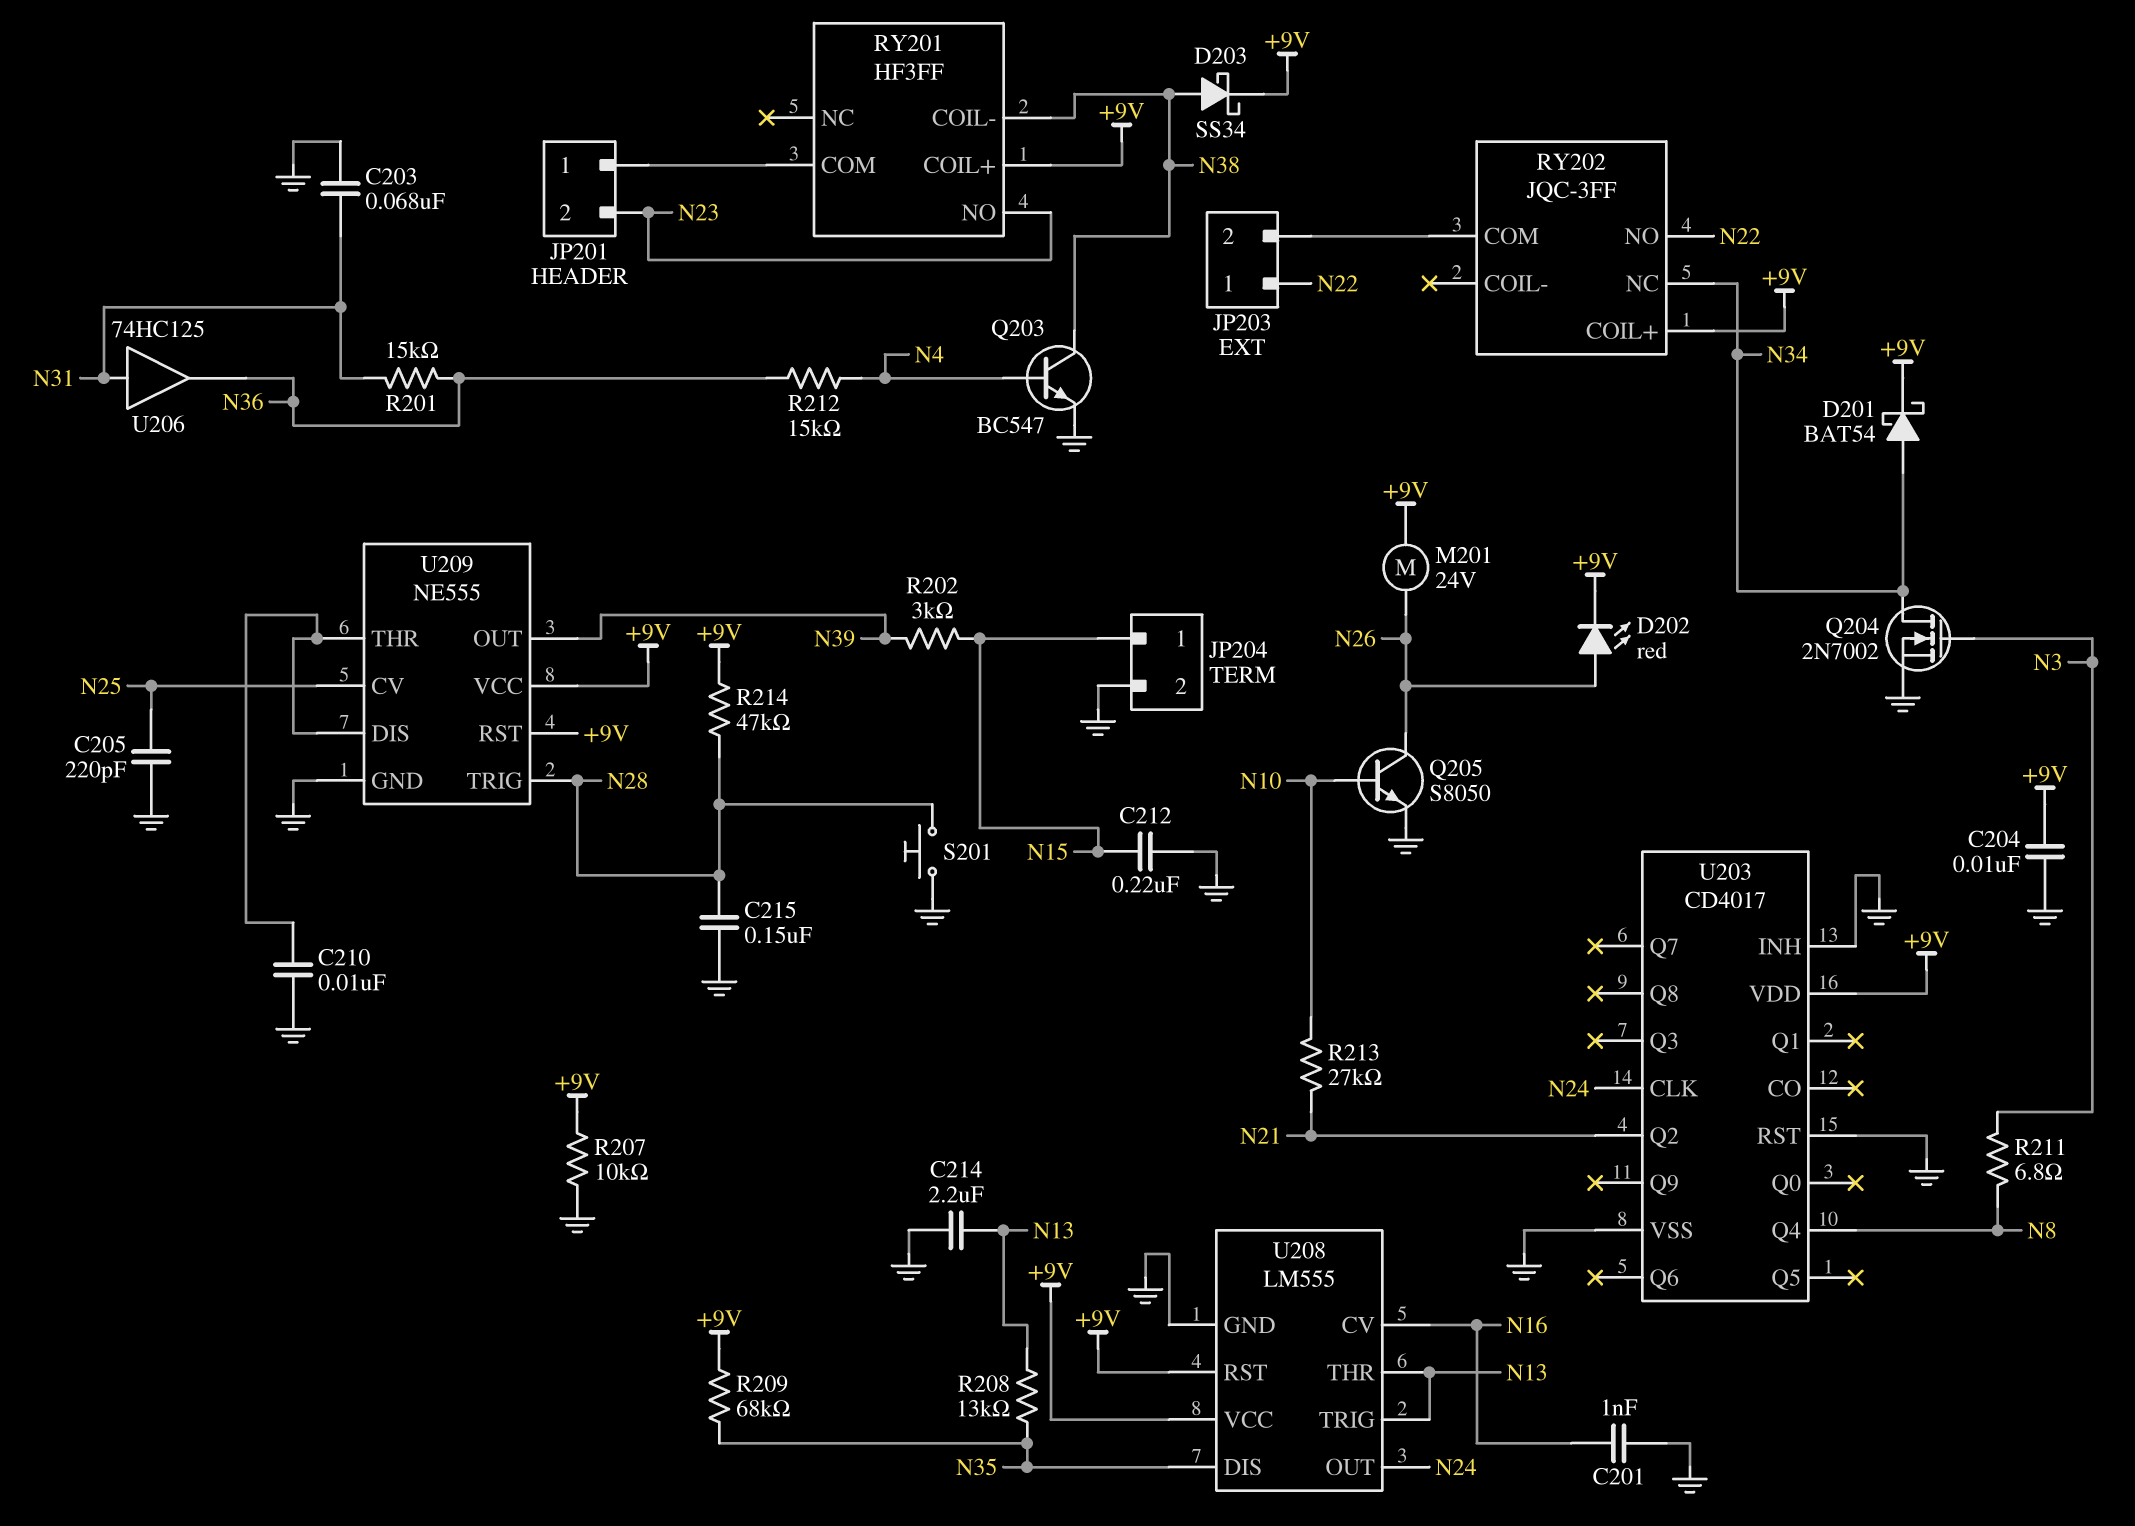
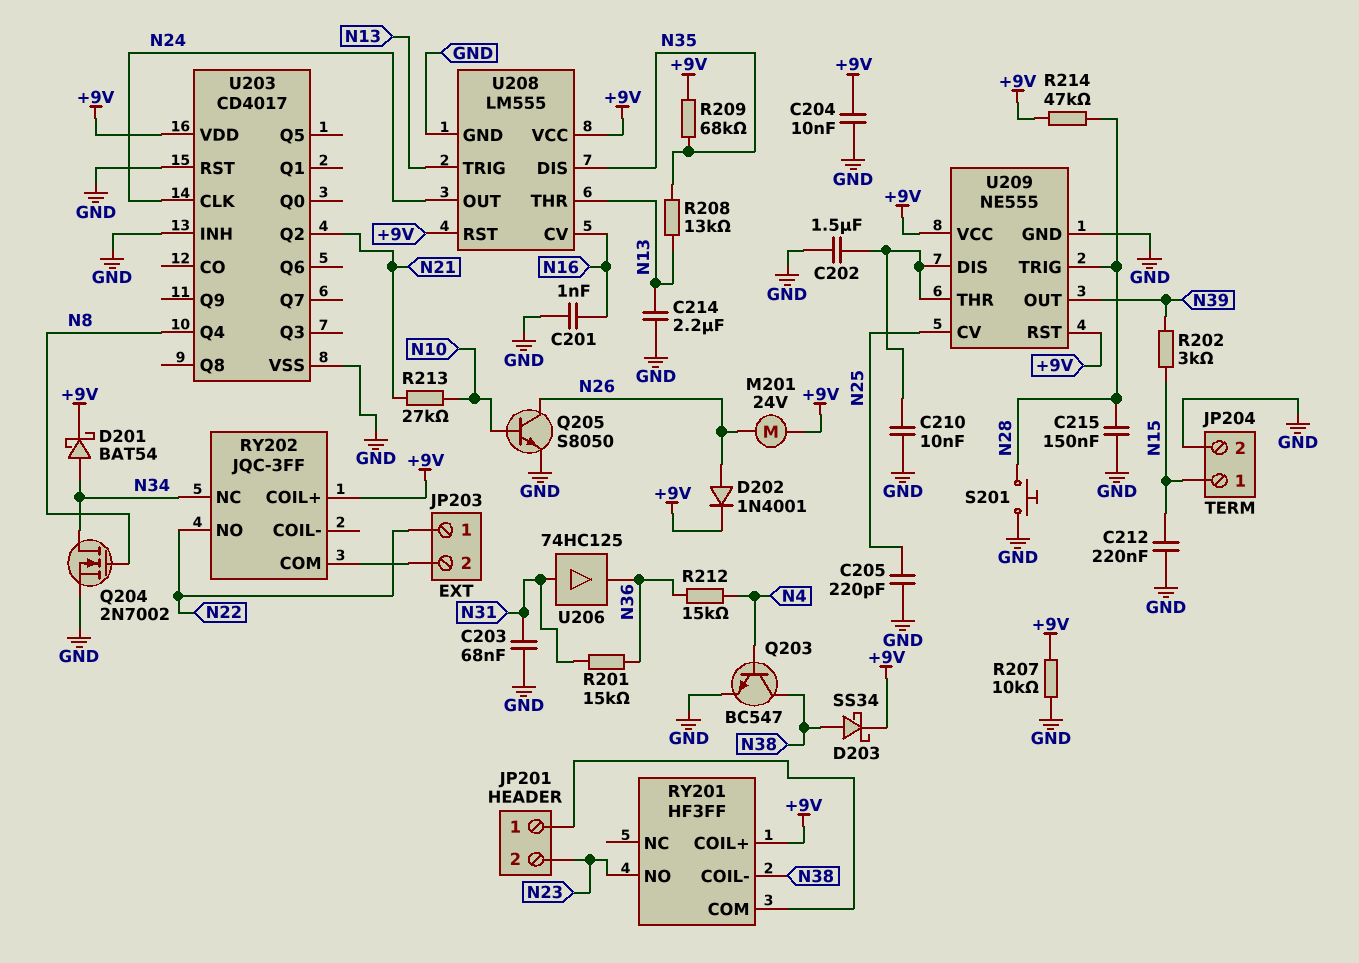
C202: none -> 1.5uF (GND, U209/DIS)
D202: LED red (A N26, K +9V) -> diode 1N4001 (A N26, K +9V)
Q204: NMOS 2N7002 (G N3, D N34, S GND) -> NMOS 2N7002 (G N8, D N34, S GND)
R211: 6.8 (N3, N8) -> none

